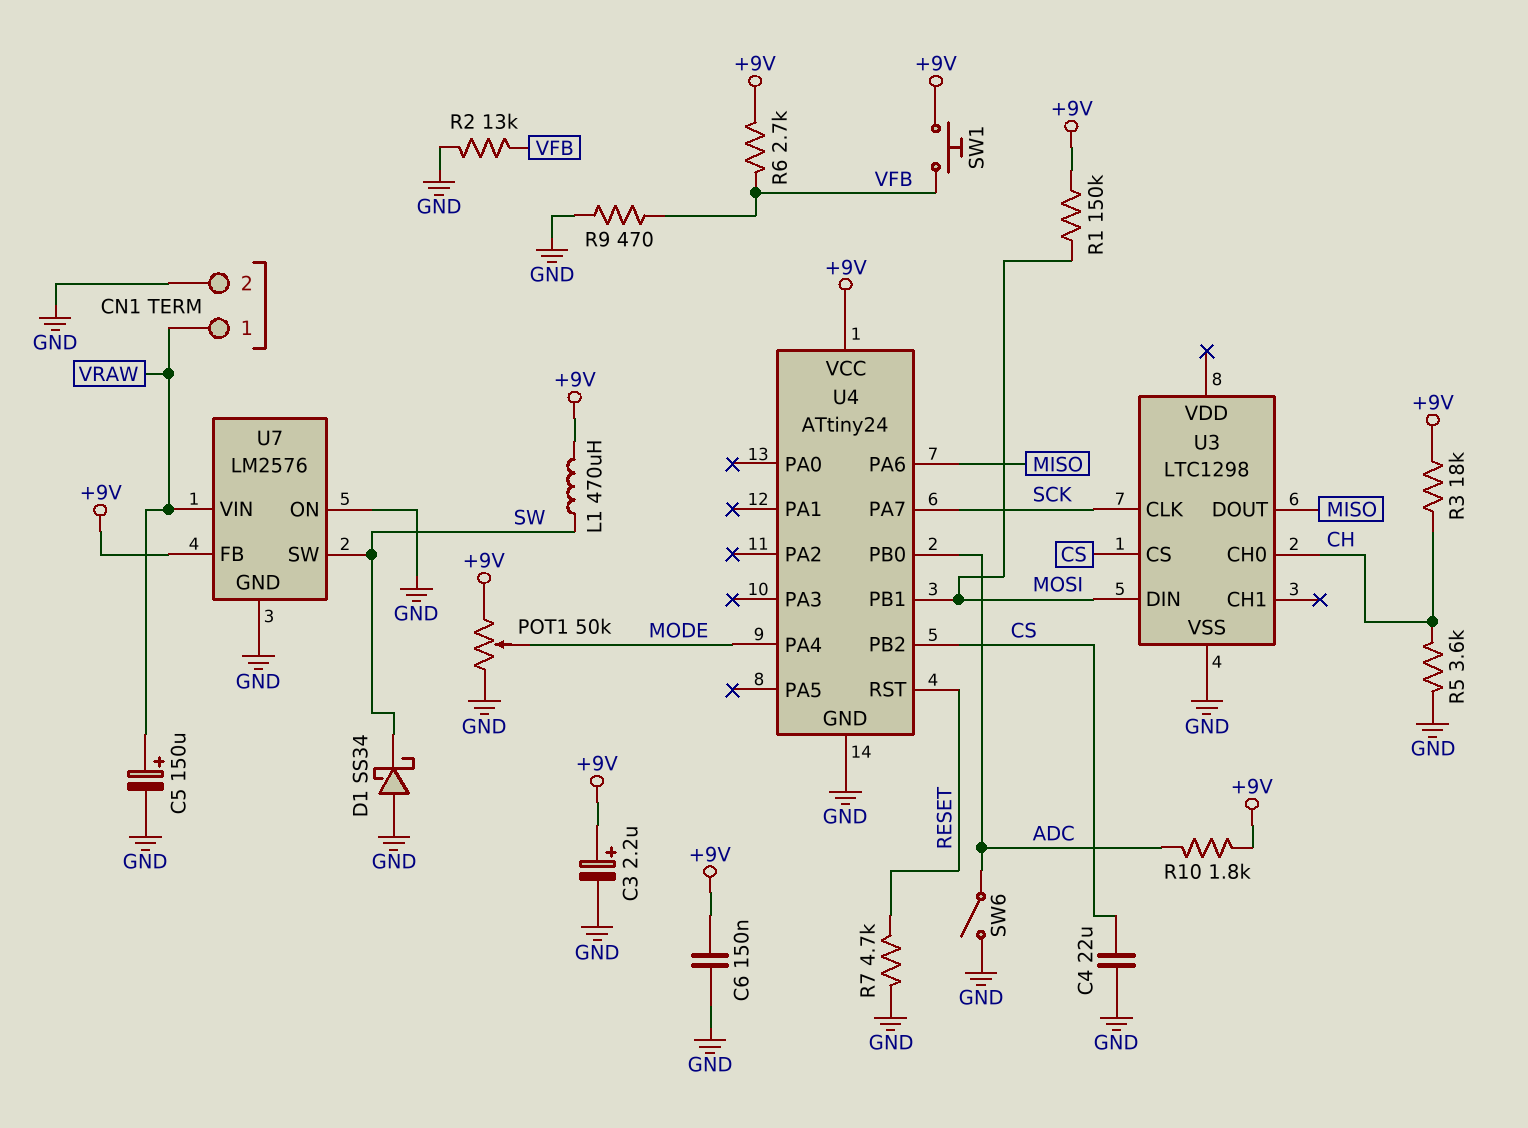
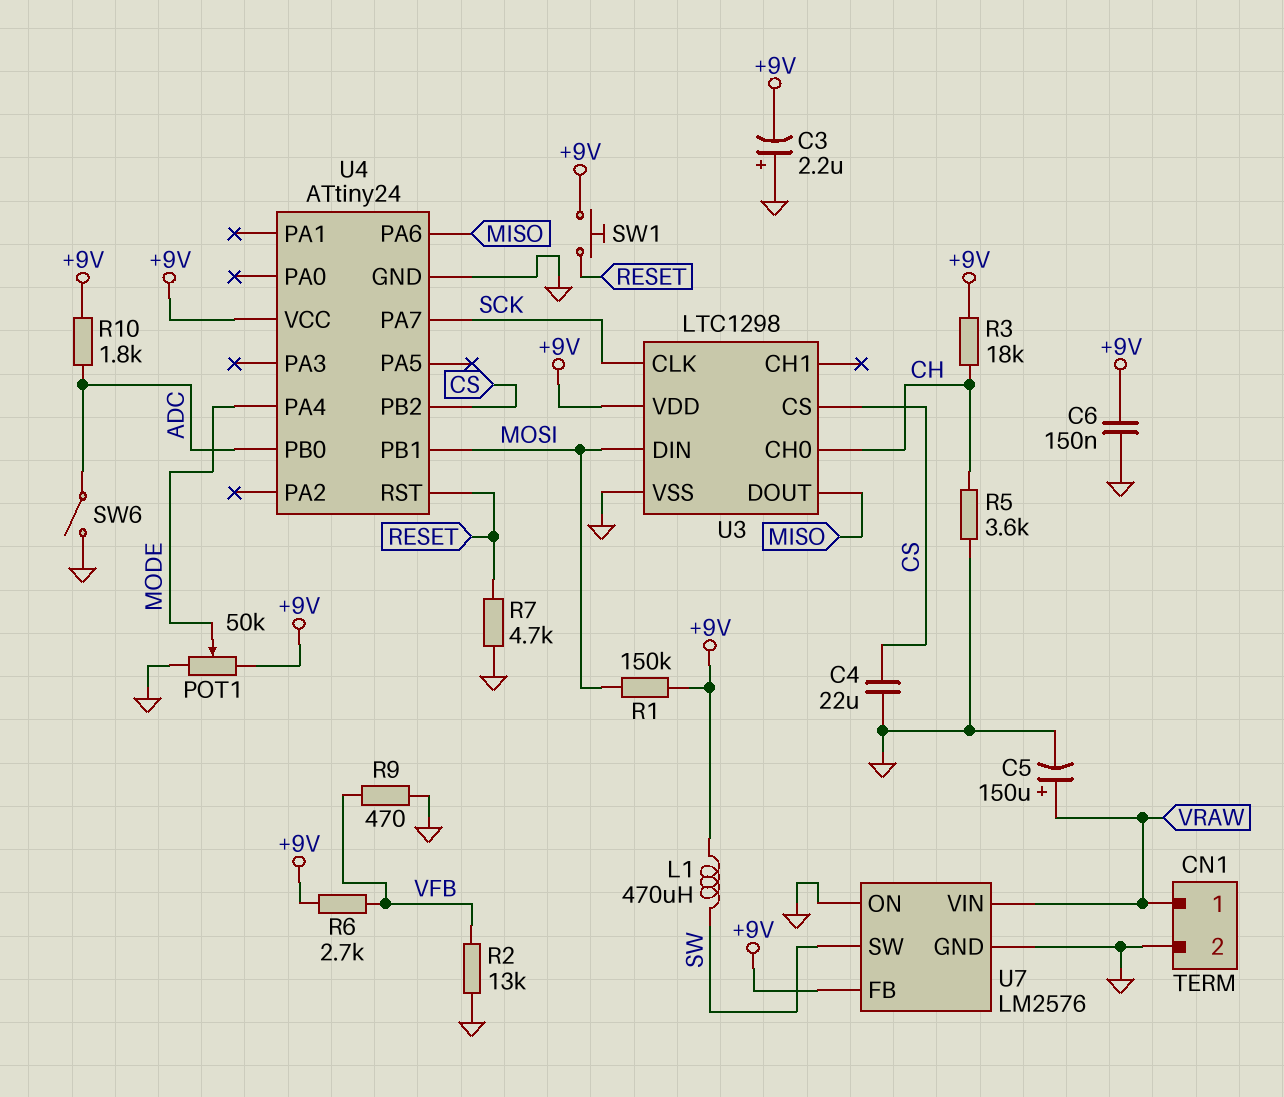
C3: 2.2uF (plus +9V, minus GND) -> 2.2uF (plus GND, minus +9V)
D1: schottky SS34 (A GND, K SW) -> none
SW1: button (+9V, VFB) -> button (+9V, RESET)
U3 pin VDD: none -> +9V

